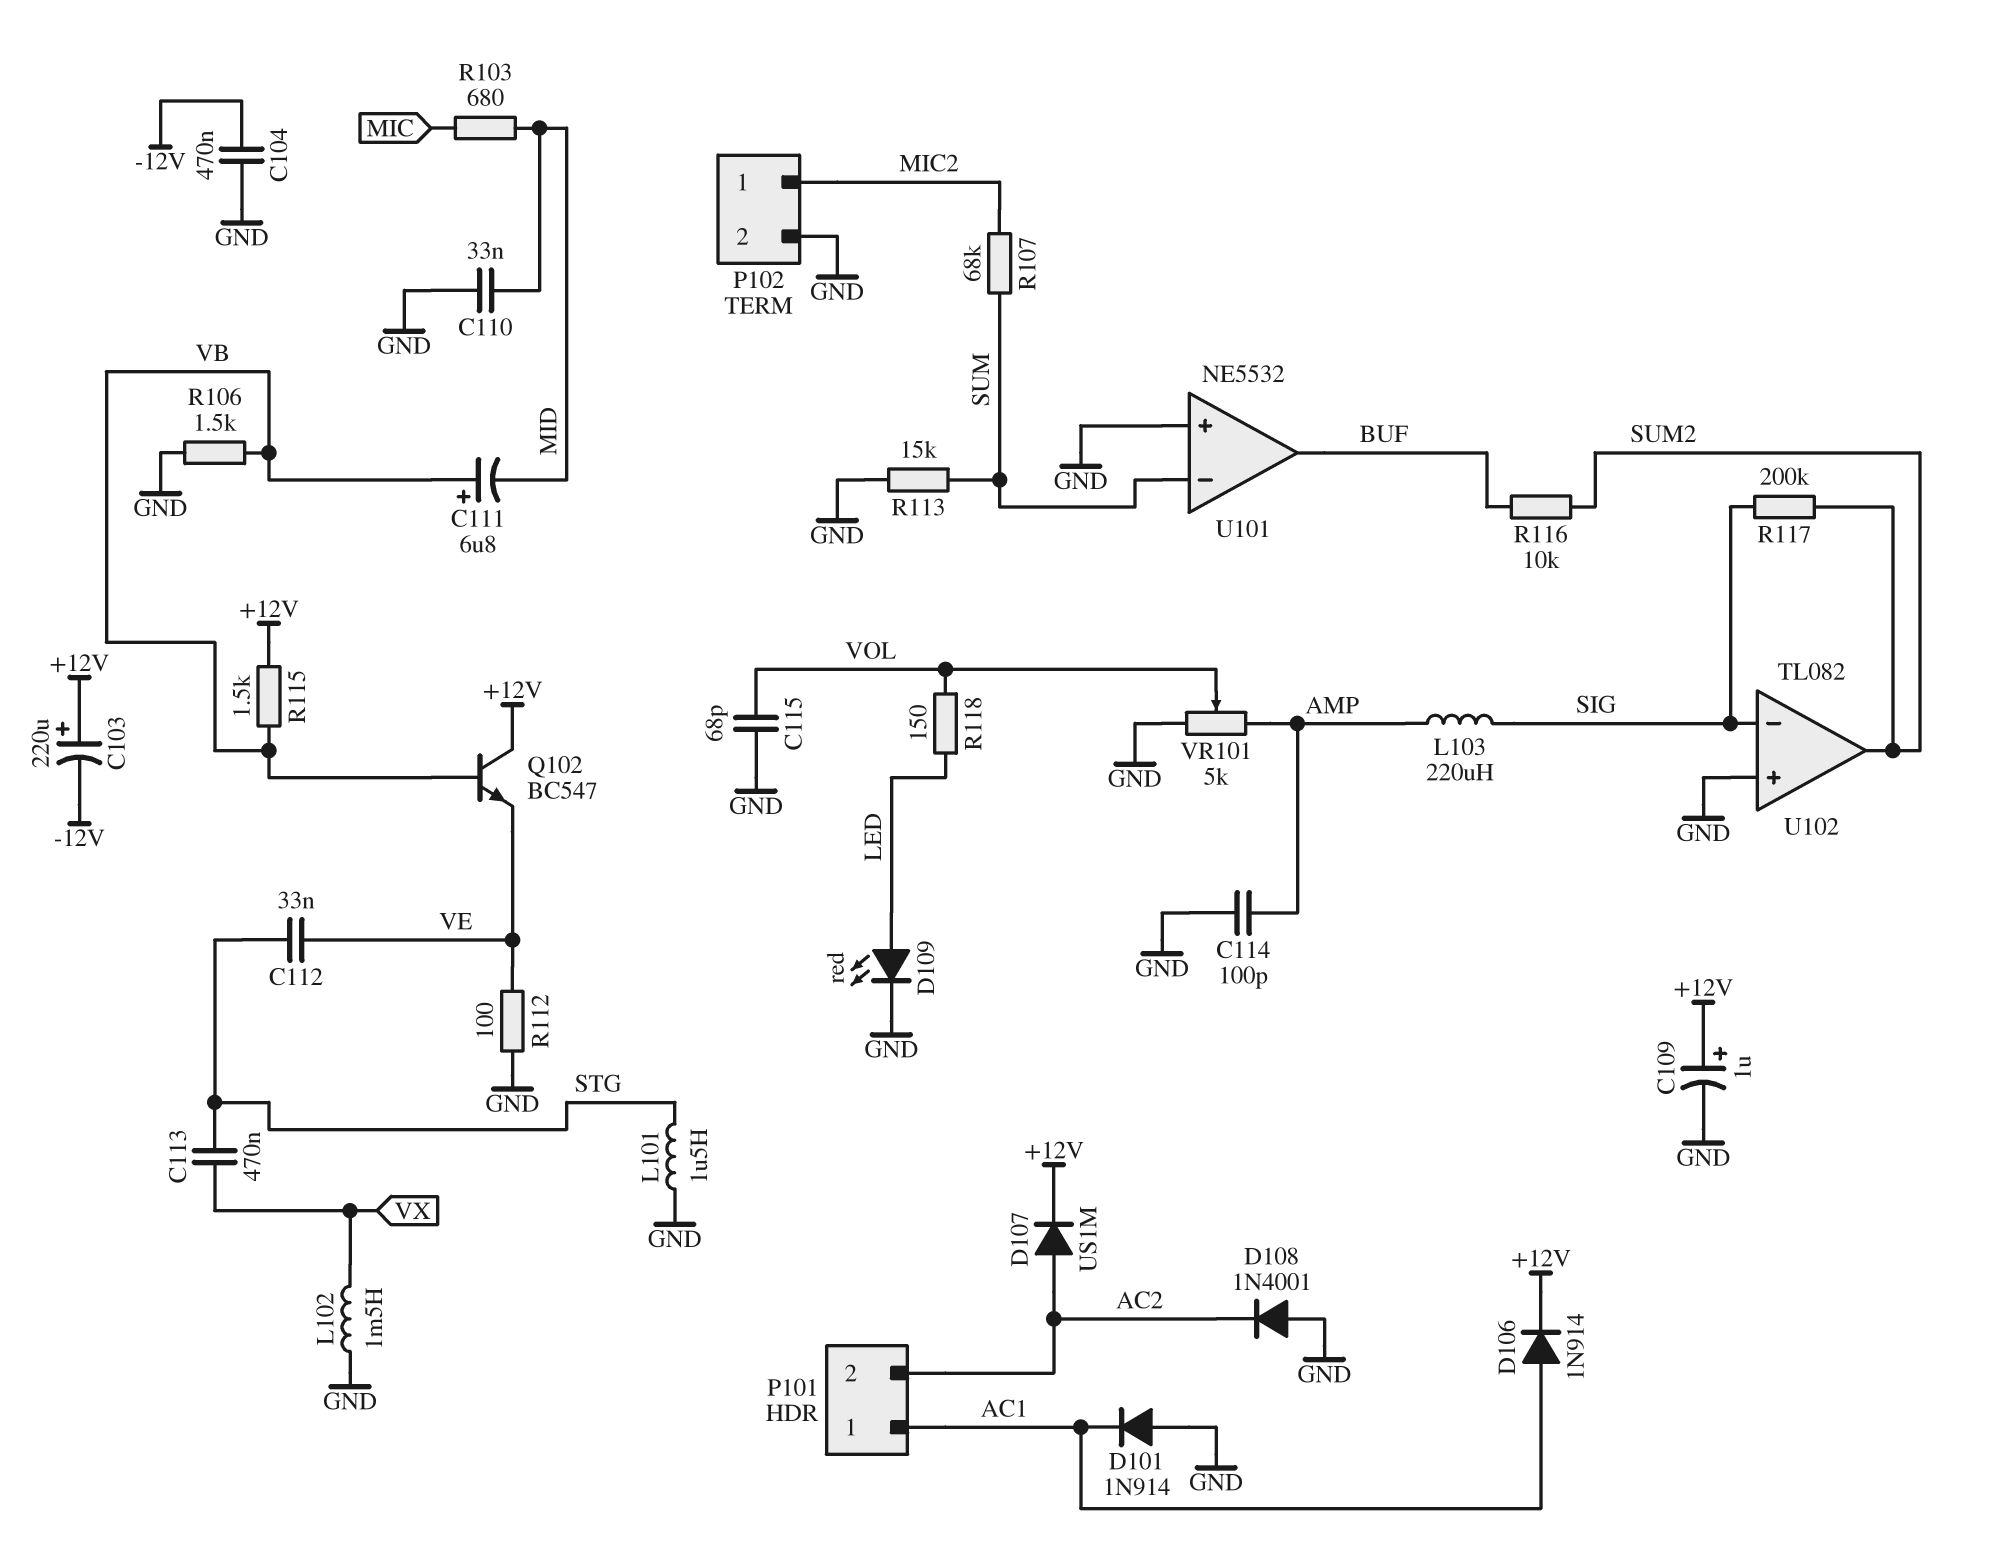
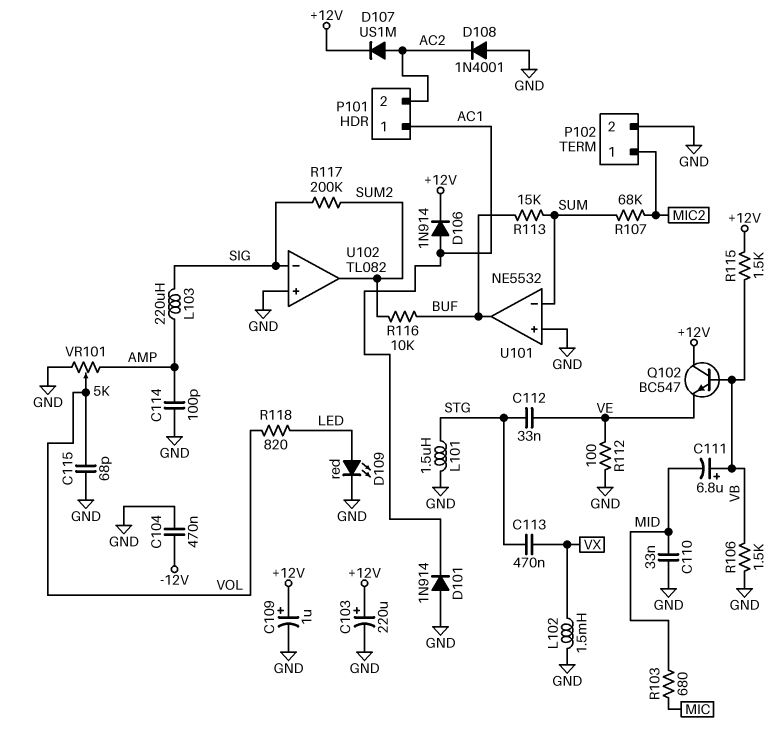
C103: 220uF (plus +12V, minus -12V) -> 220uF (plus +12V, minus GND)
R113: 15k (GND, SUM) -> 15k (BUF, SUM)
R118: 150 (LED, VOL) -> 820 (LED, VOL)

